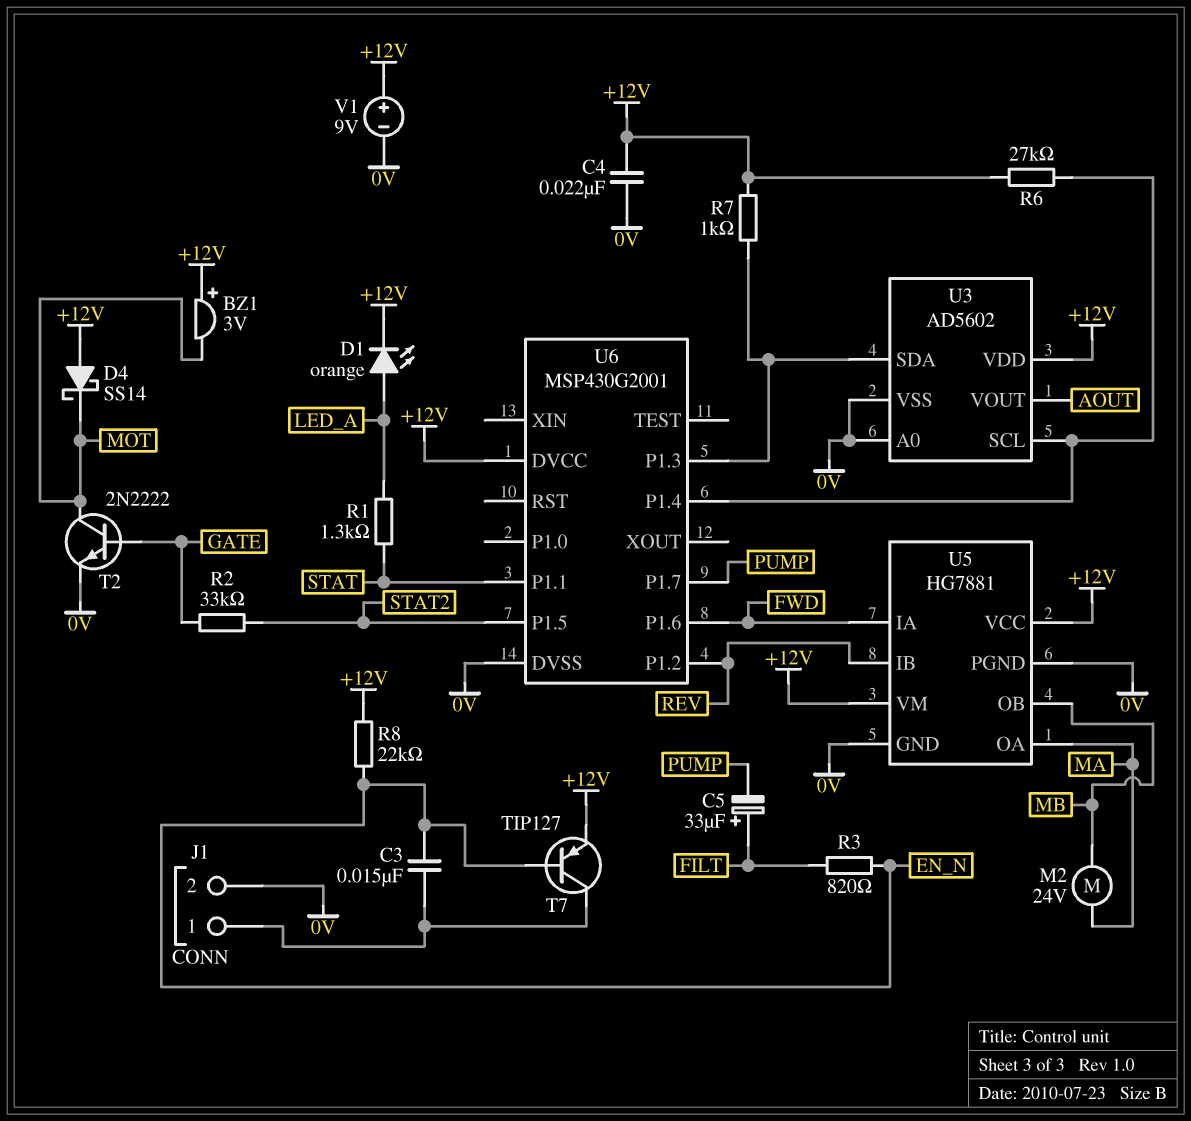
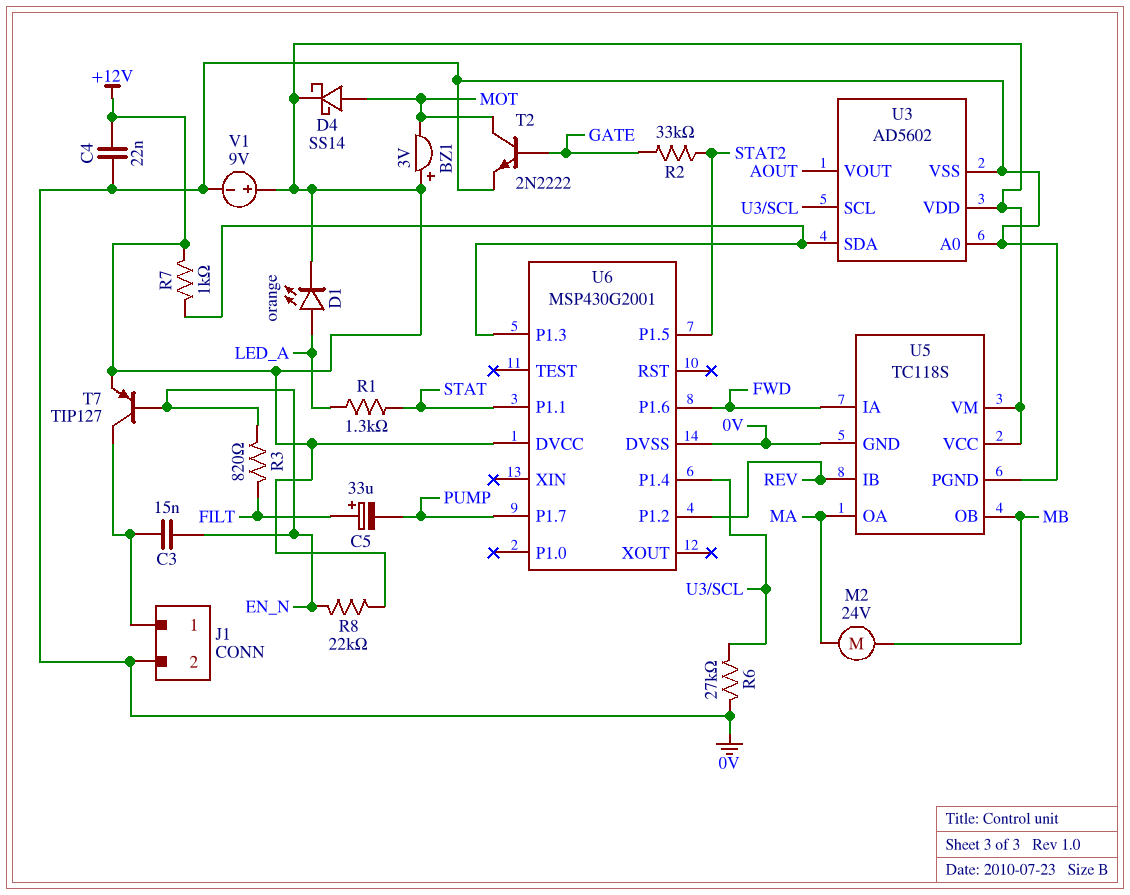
D4: schottky SS14 (A +12V, K MOT) -> schottky SS14 (A MOT, K +12V)
R6: 27k (+12V, U3/SCL) -> 27k (0V, U3/SCL)
U5: HG7881 -> TC118S

